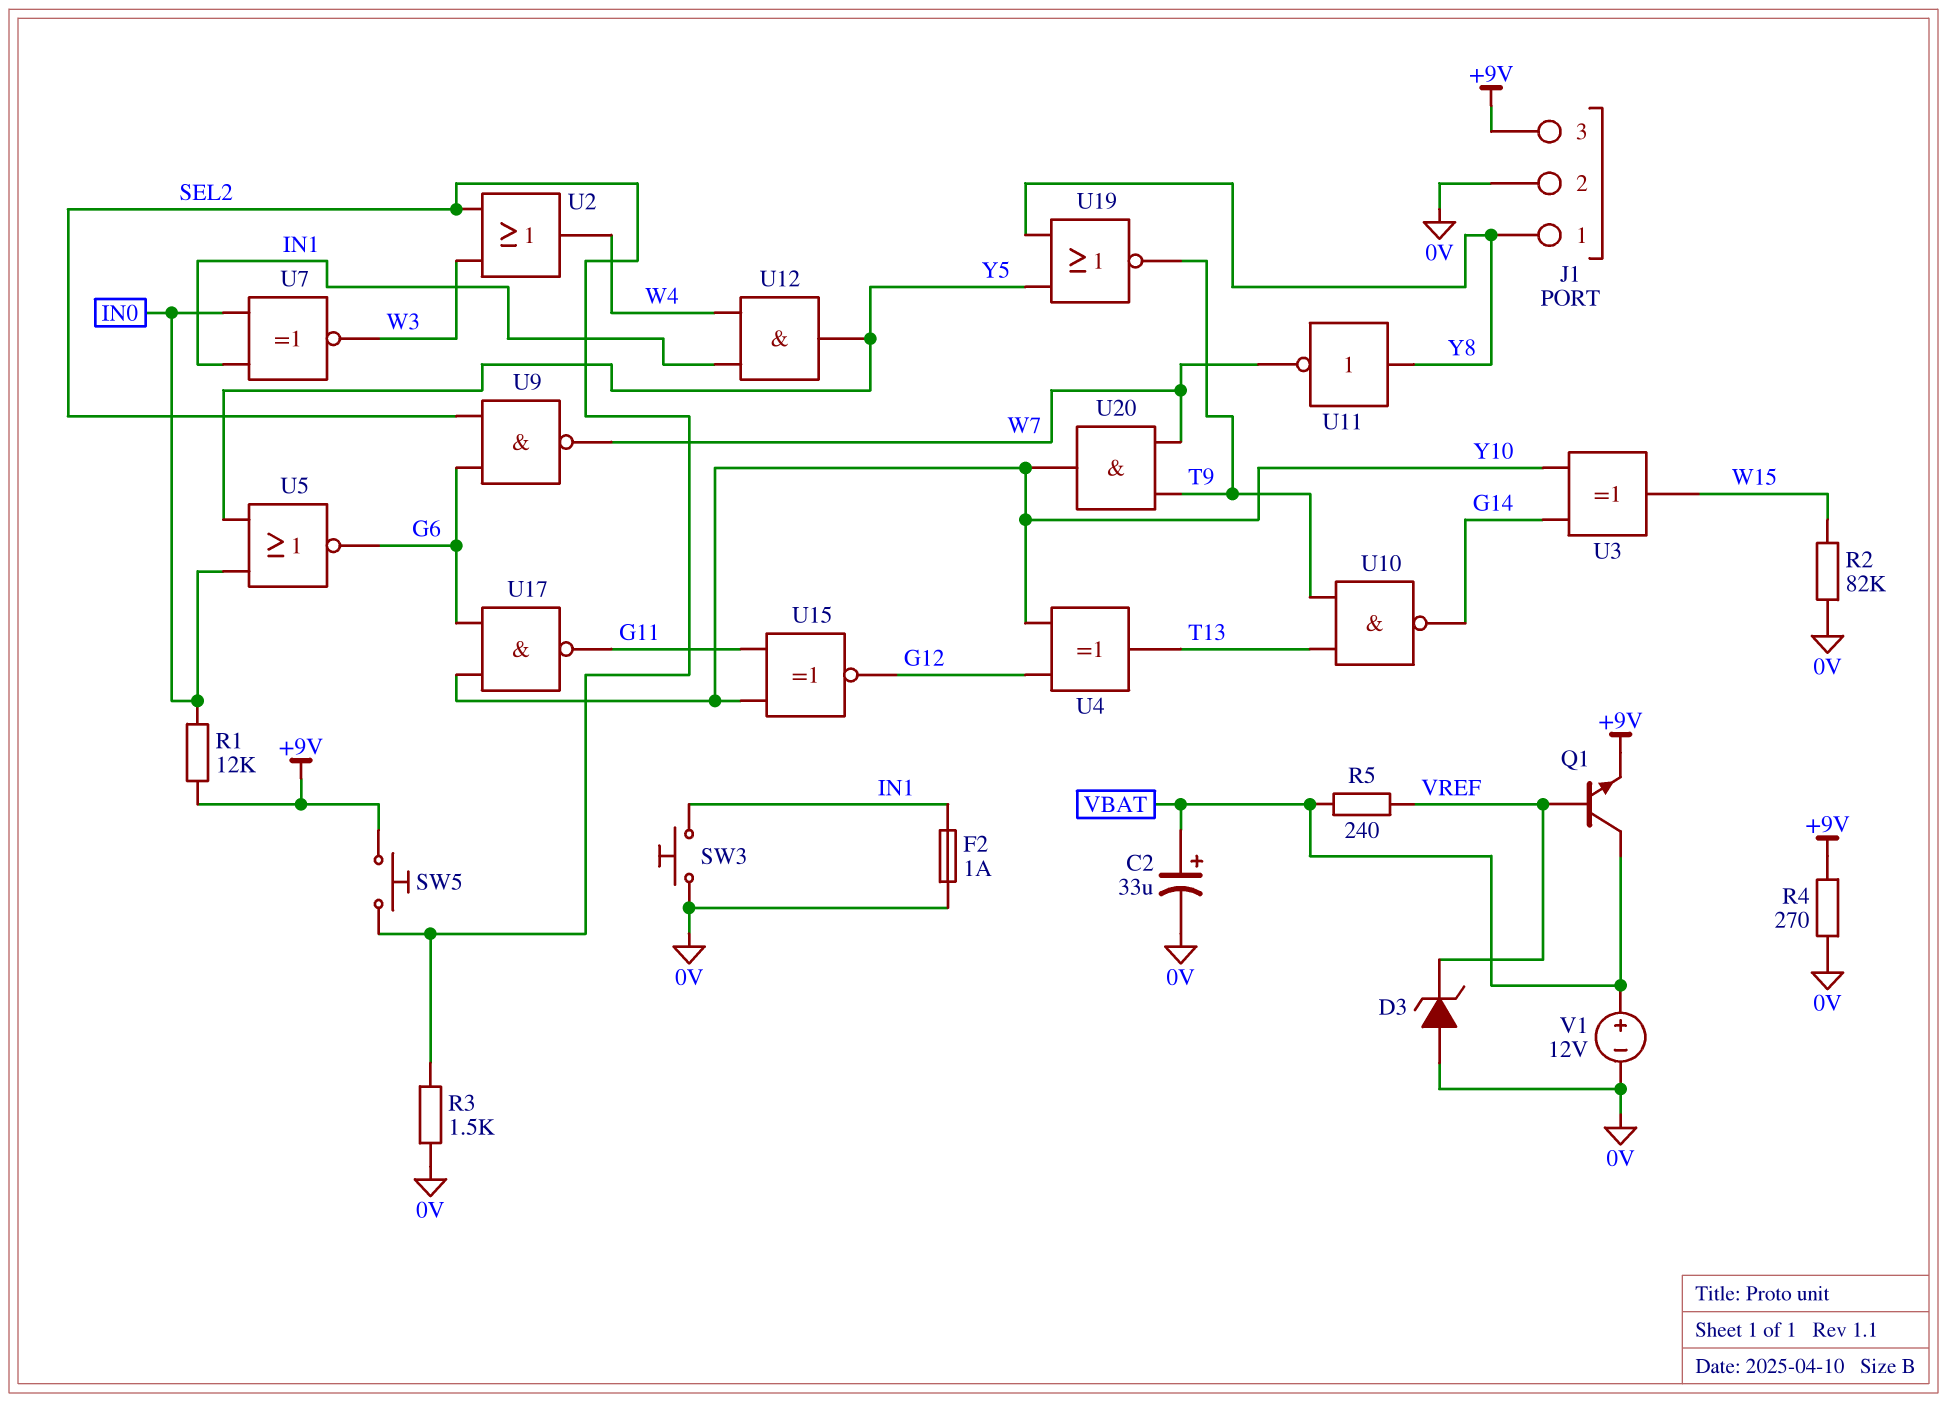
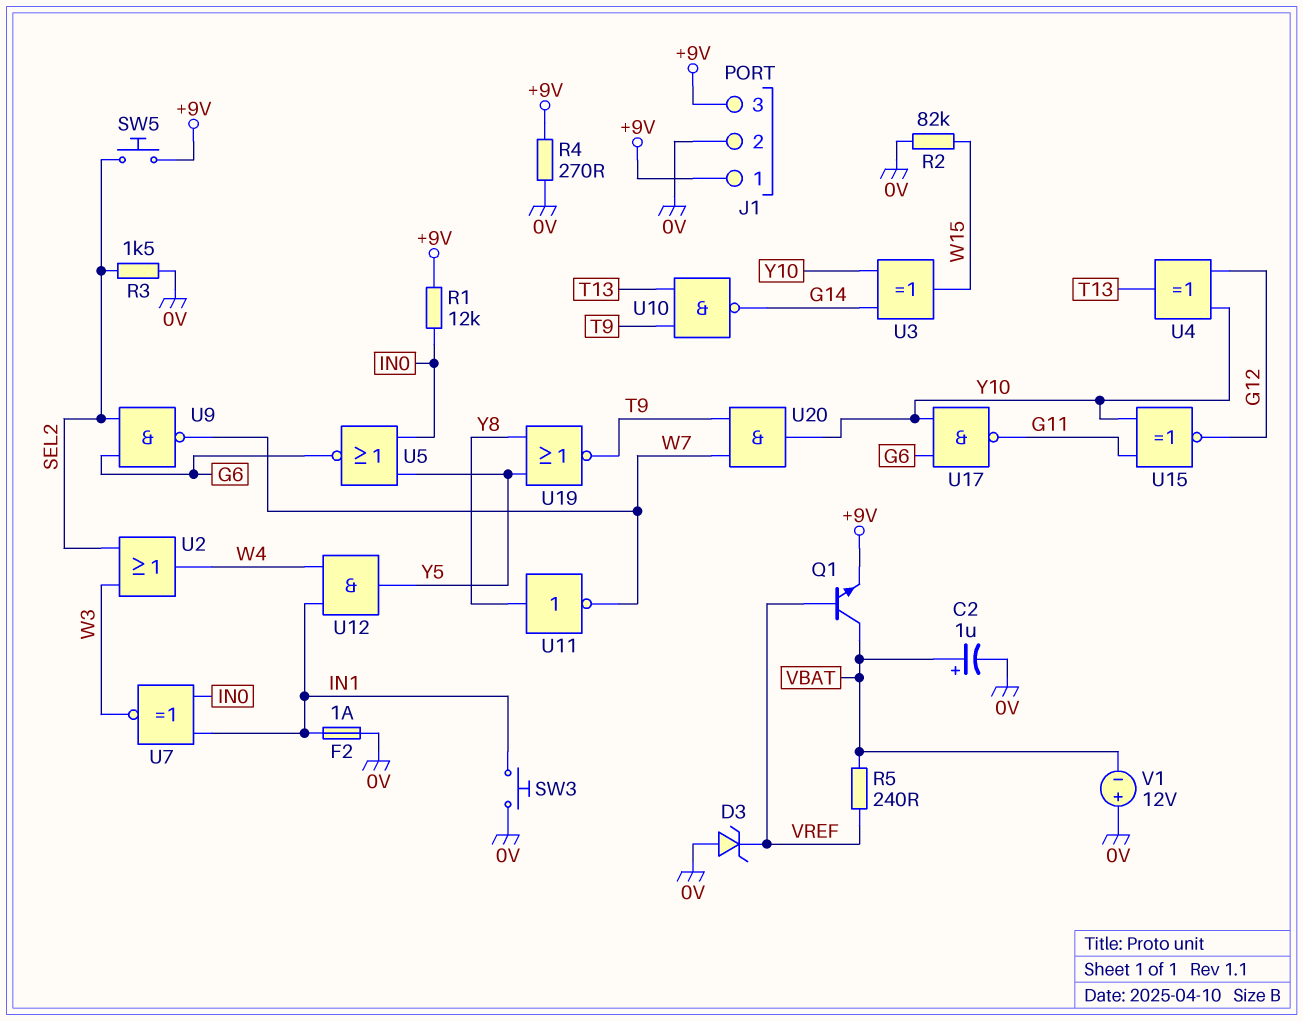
C2: 33uF (plus VBAT, minus 0V) -> 1uF (plus VBAT, minus 0V)
J1 pin 1: Y8 -> +9V
V1: 12V (plus VBAT, minus 0V) -> 12V (plus 0V, minus VBAT)

